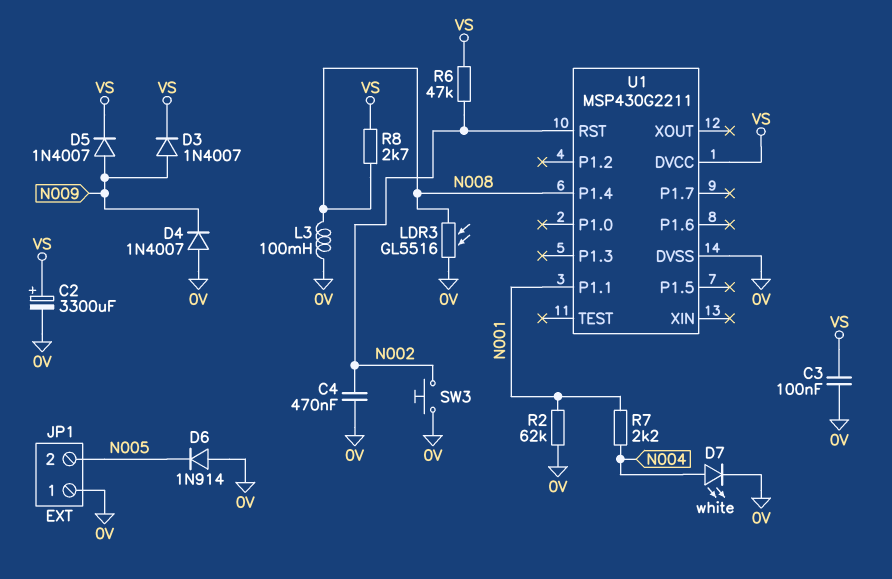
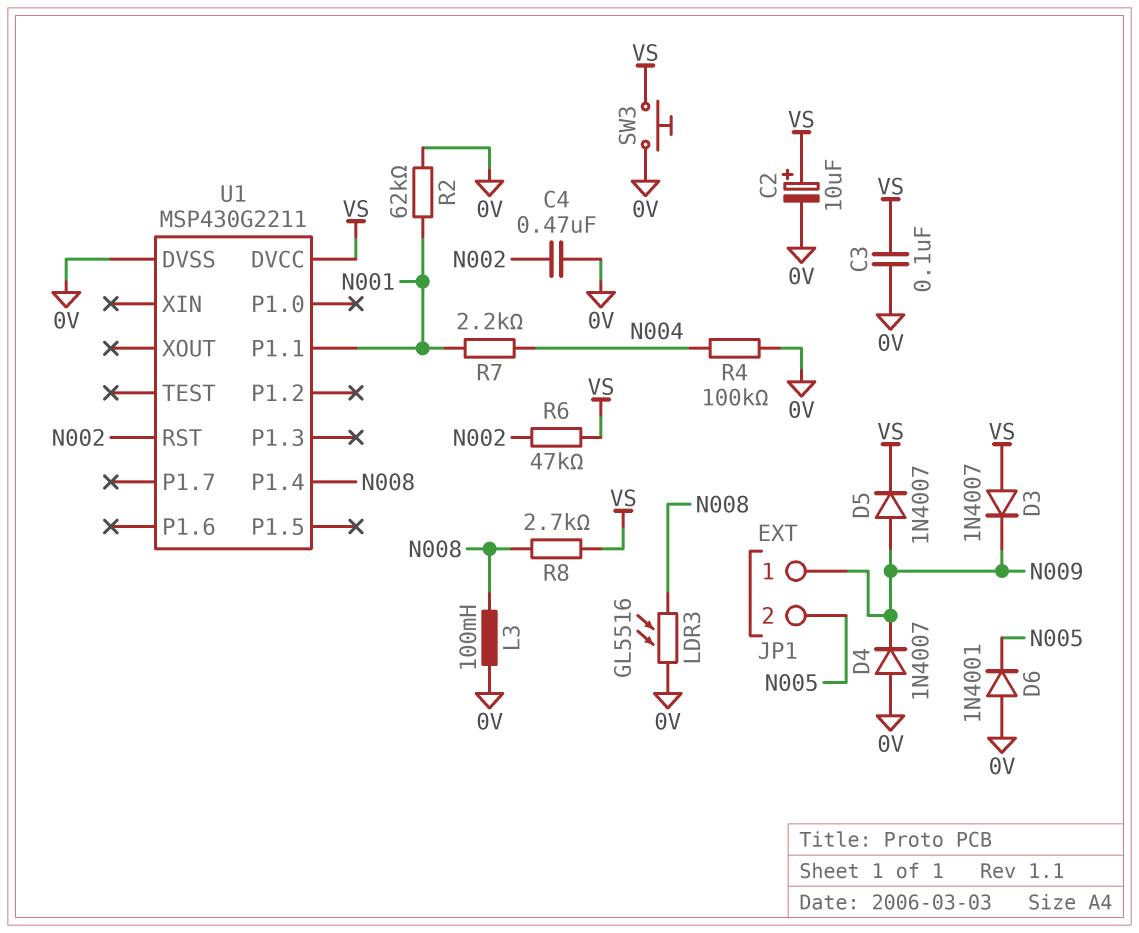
C2: 3300uF (plus VS, minus 0V) -> 10uF (plus VS, minus 0V)
D3: diode 1N4007 (A N009, K VS) -> diode 1N4007 (A VS, K N009)
D6: diode 1N914 (A 0V, K N005) -> diode 1N4001 (A 0V, K N005)
D7: LED white (A N004, K 0V) -> none
JP1 pin 1: 0V -> N009
R4: none -> 100k (0V, N004)
SW3: button (0V, N002) -> button (0V, VS)

